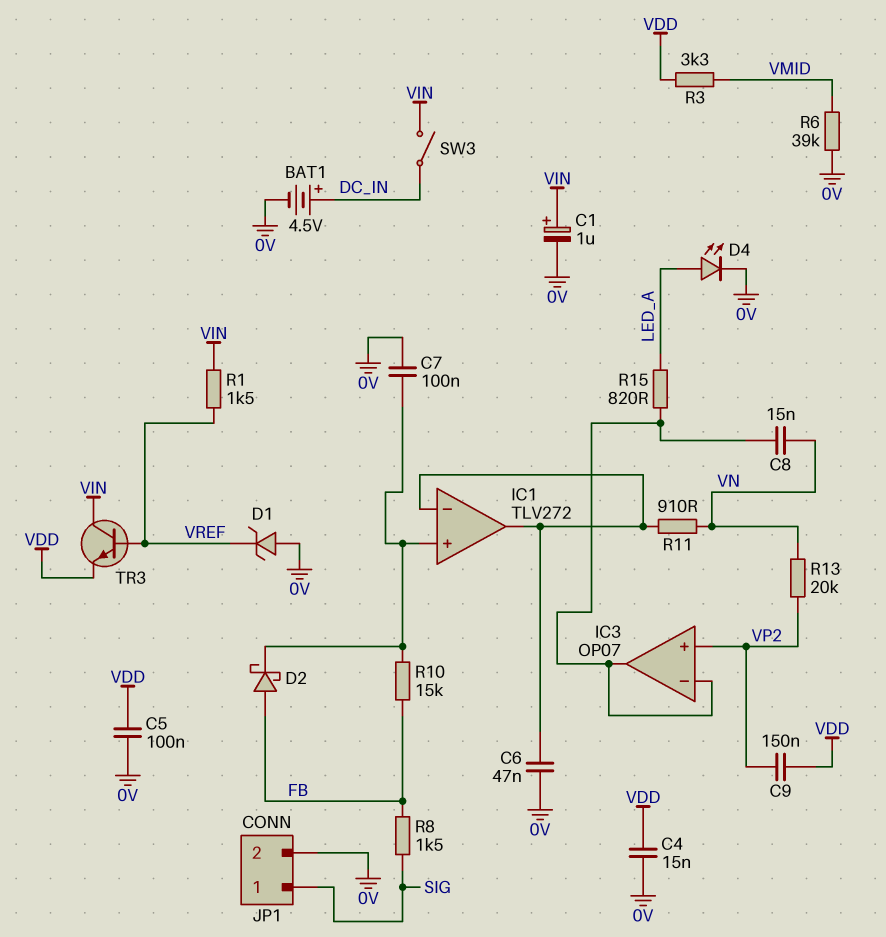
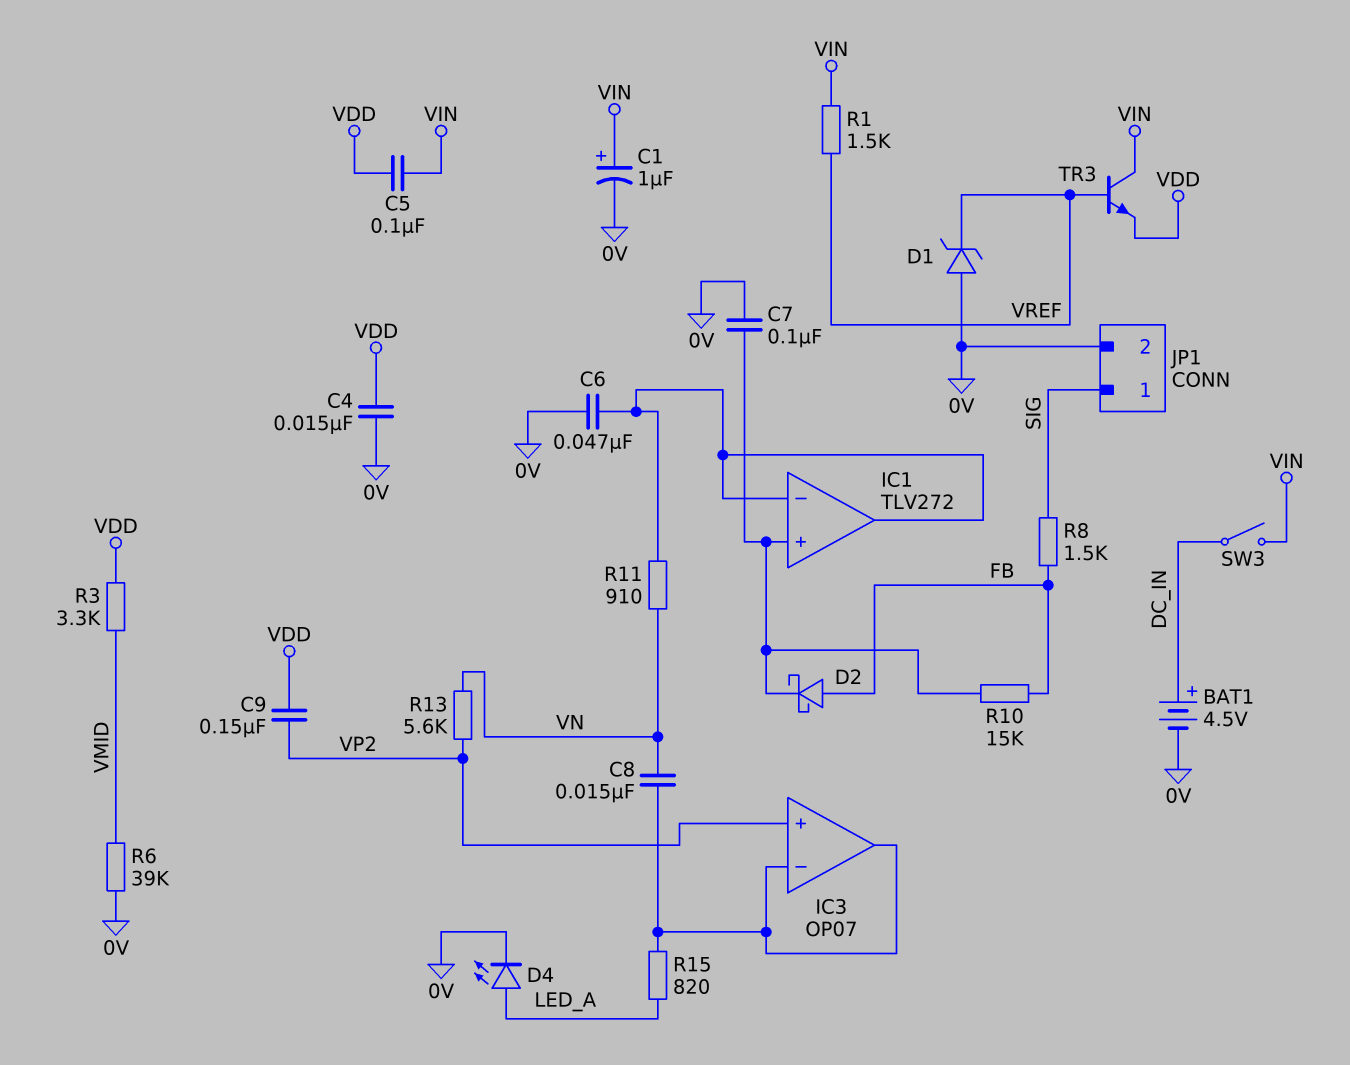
C5: 100nF (0V, VDD) -> 100nF (VDD, VIN)
R13: 20k (VN, VP2) -> 5.6k (VN, VP2)

